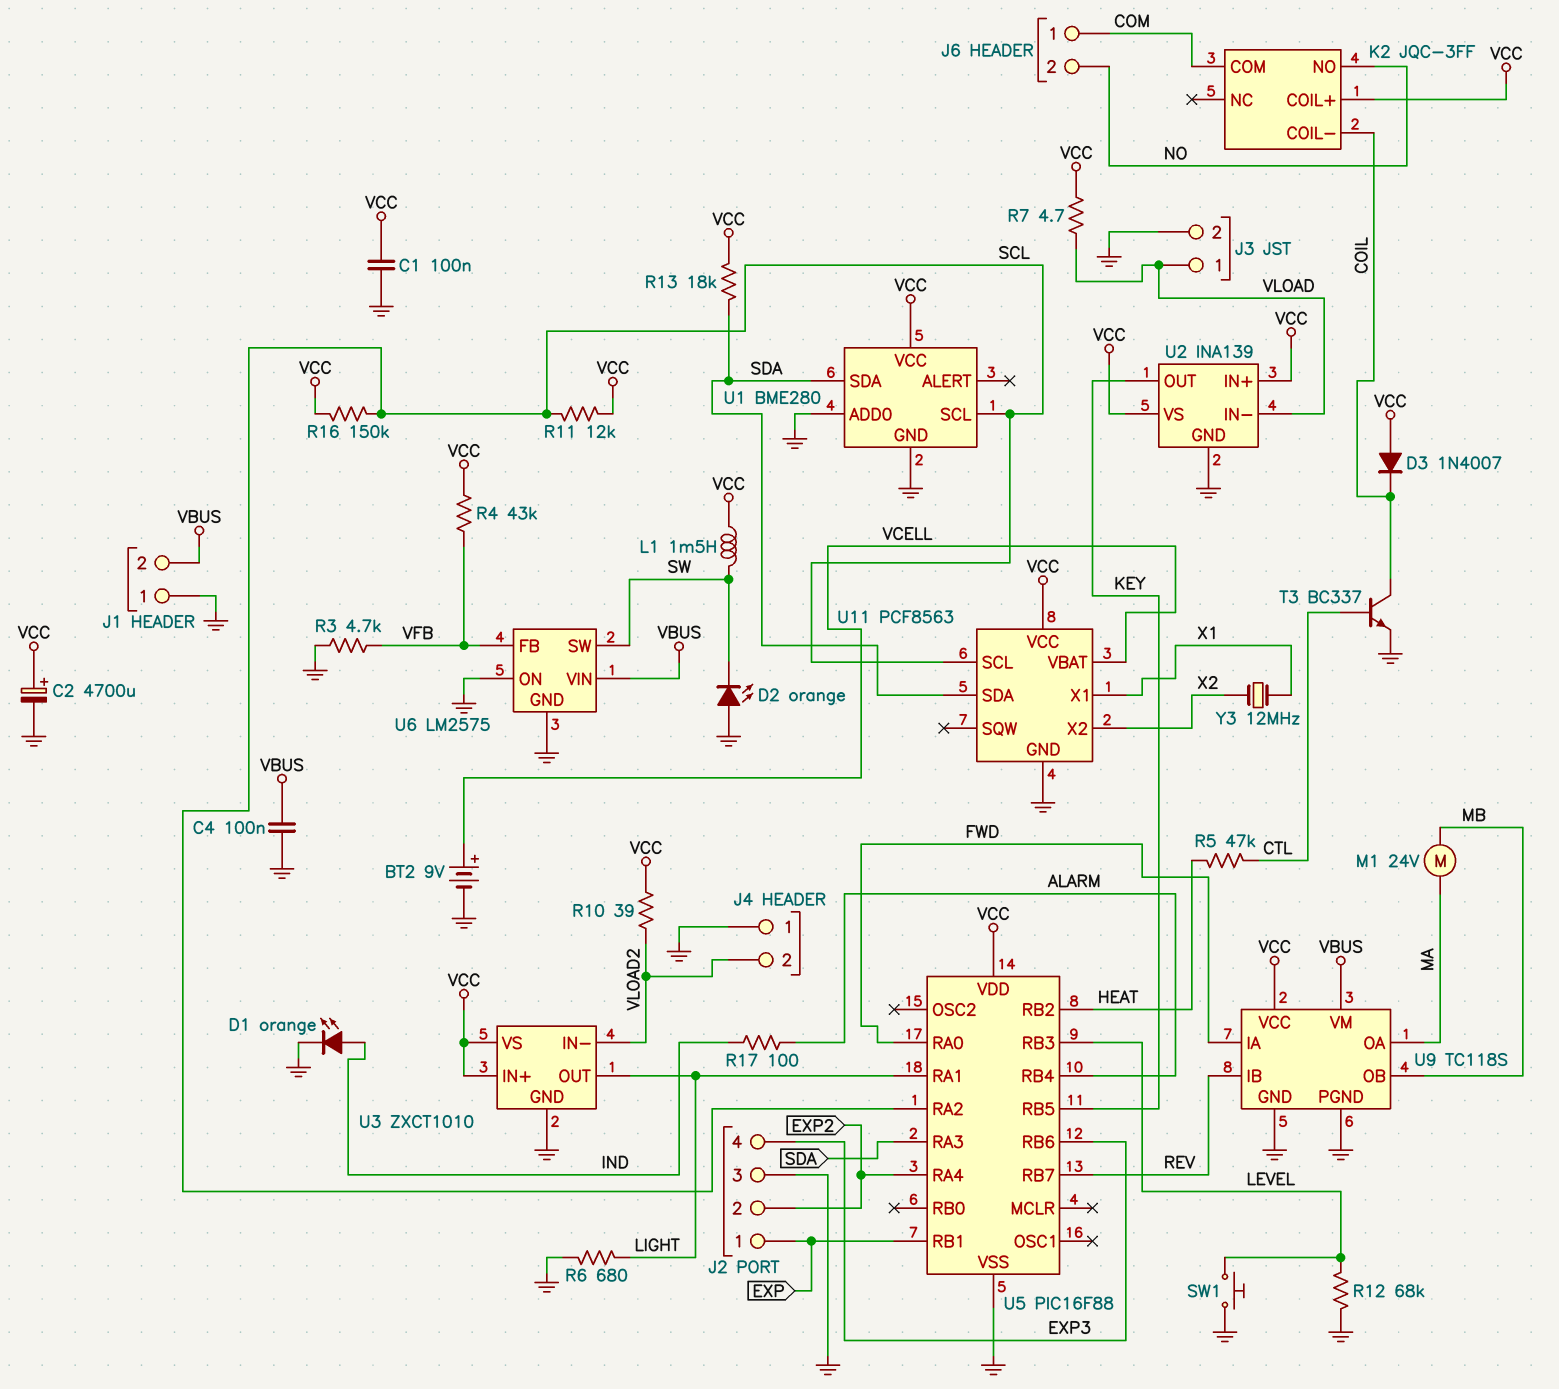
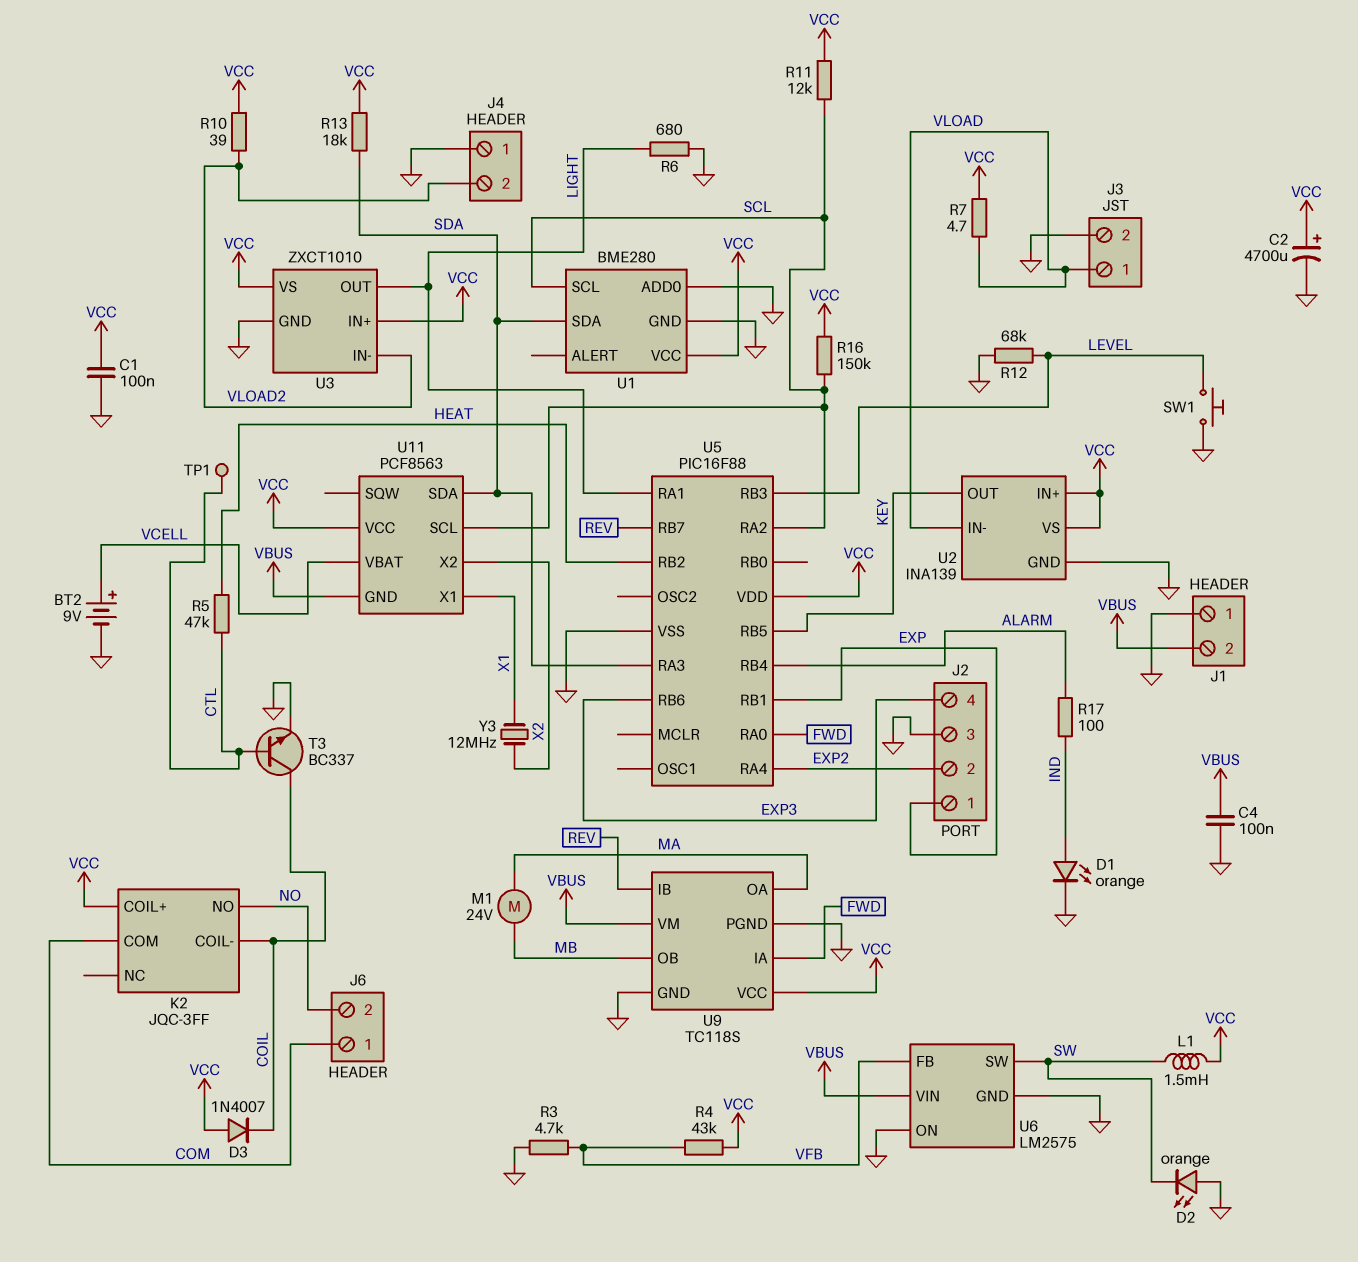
TP1: none -> test point (CTL)
U11 pin GND: GND -> VBUS

